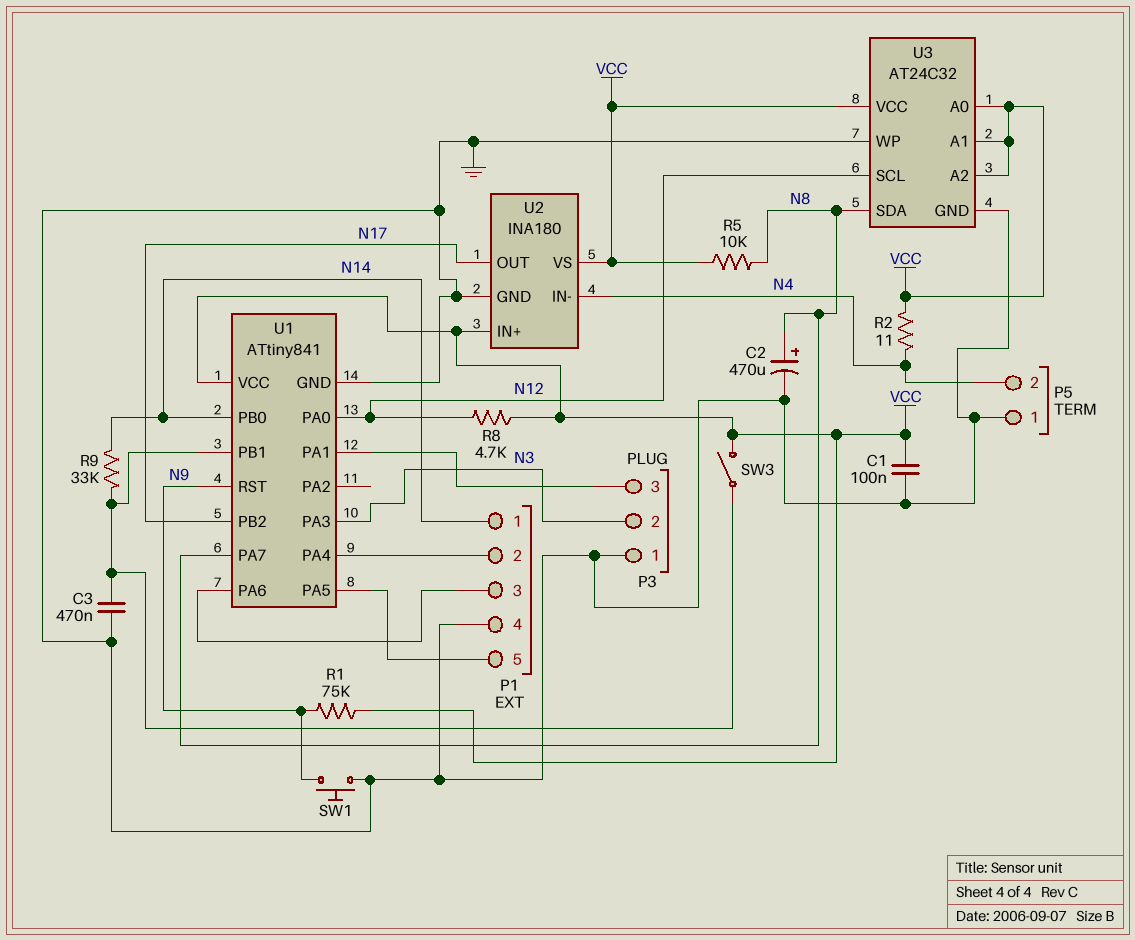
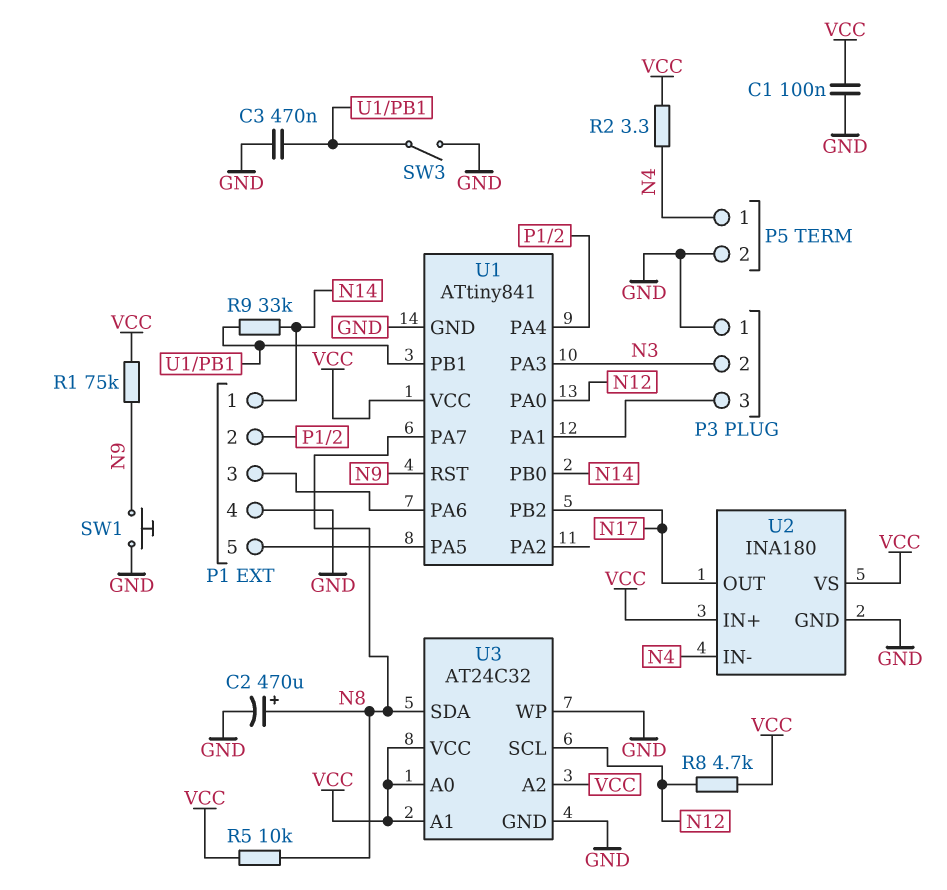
P5 pin 1: GND -> N4
P5 pin 2: N4 -> GND
R2: 11 (N4, VCC) -> 3.3 (N4, VCC)
SW3: switch (U1/PB1, VCC) -> switch (GND, U1/PB1)

